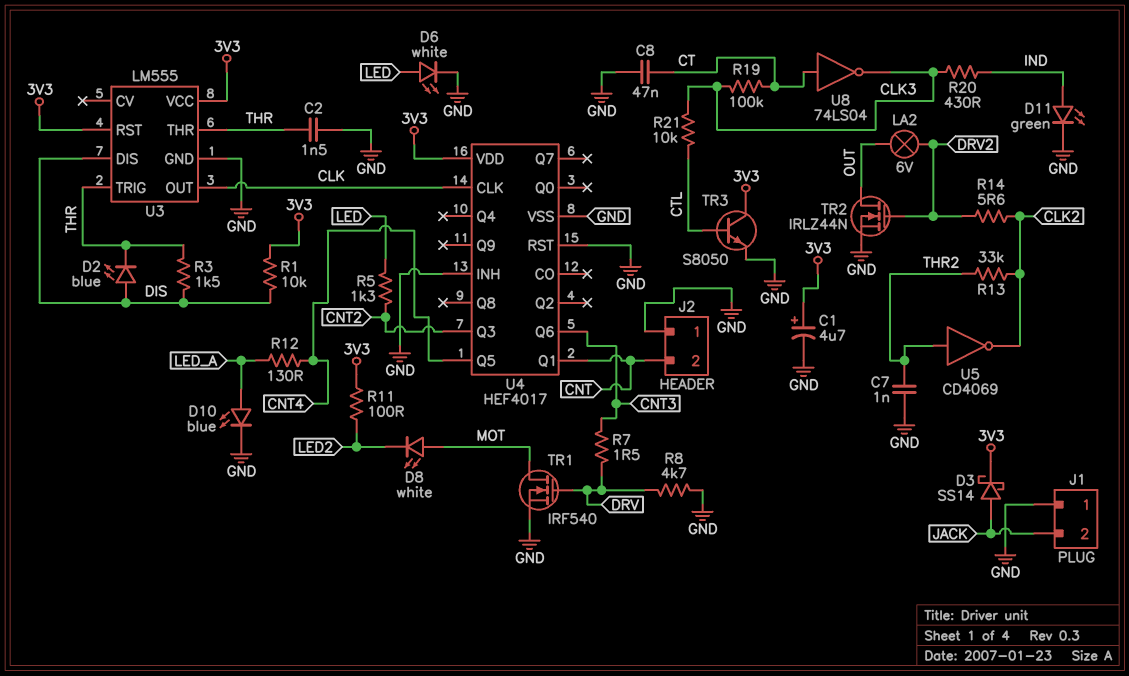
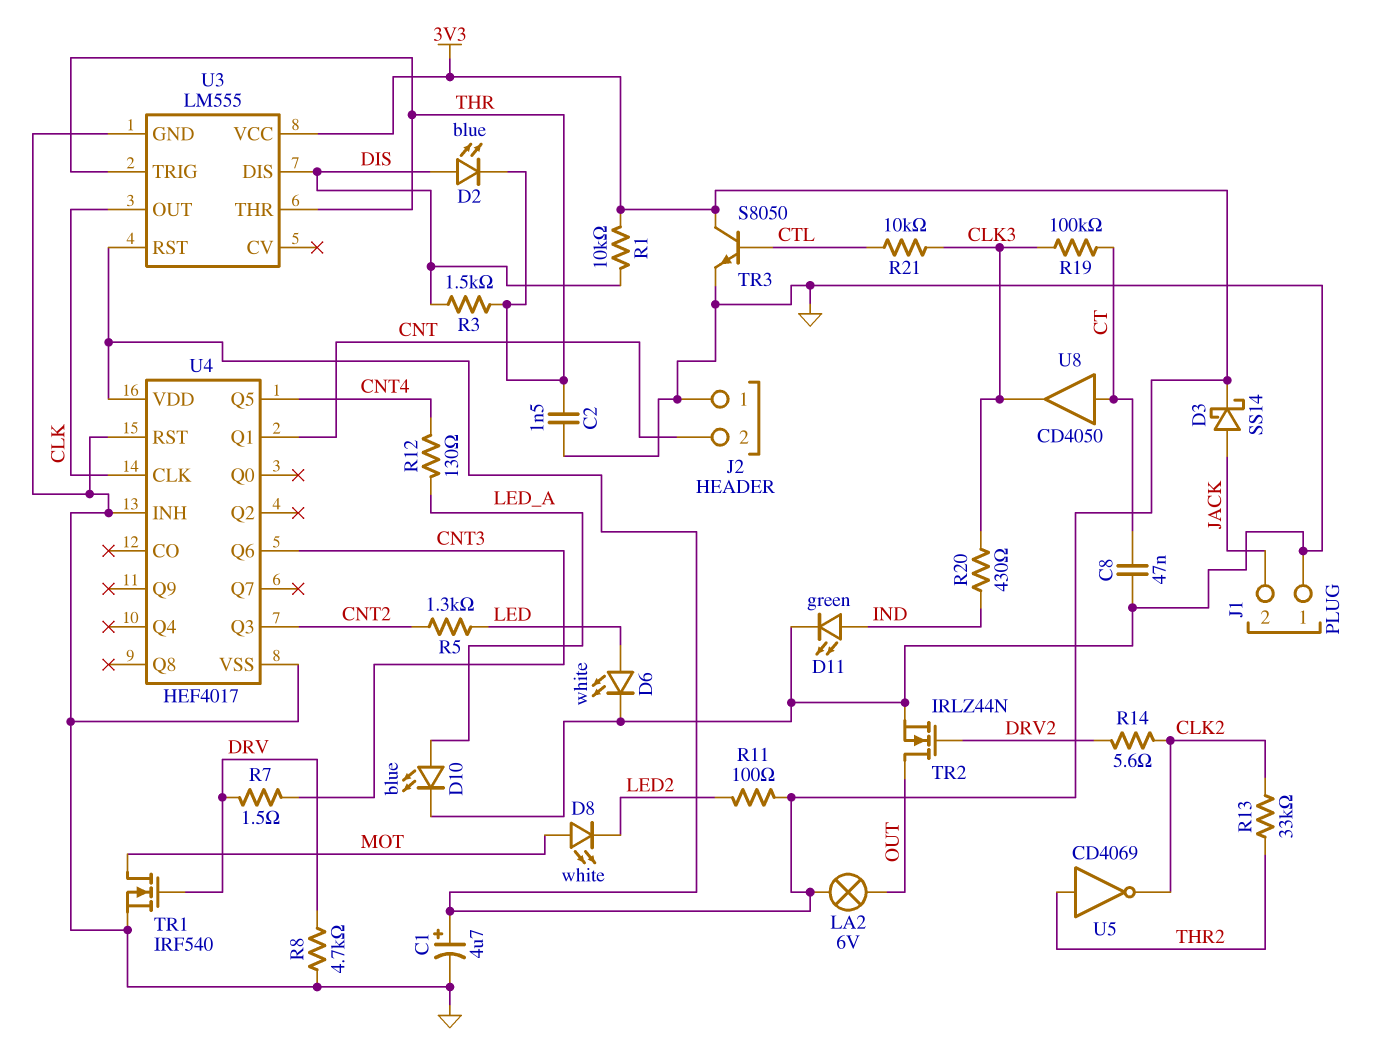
C7: 1nF (GND, THR2) -> none
LA2: lamp 6V (DRV2, OUT) -> lamp 6V (3V3, OUT)
U8: NOT 74LS04 (in CT, out CLK3) -> buffer CD4050 (in CT, out CLK3)

